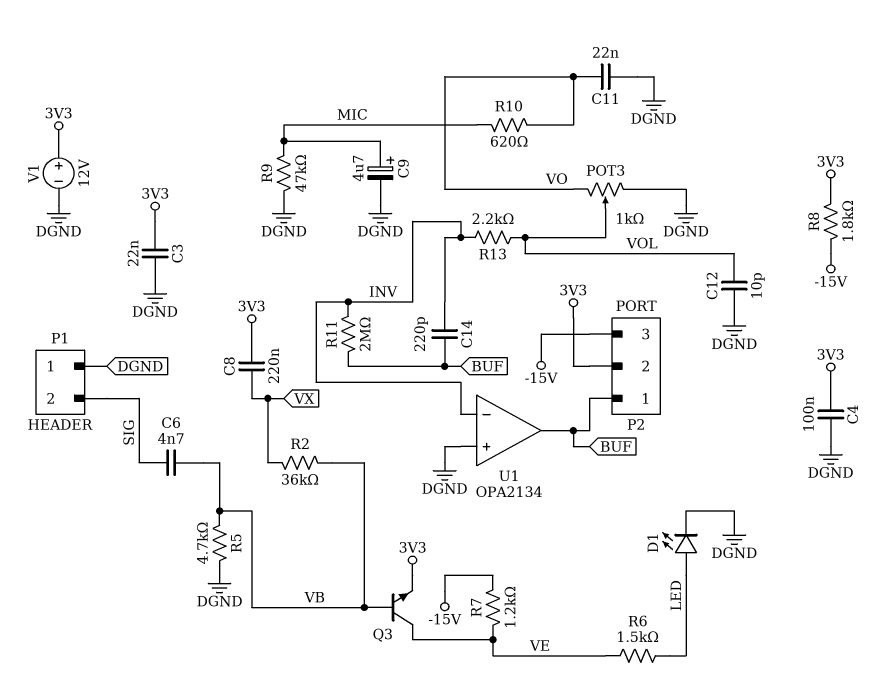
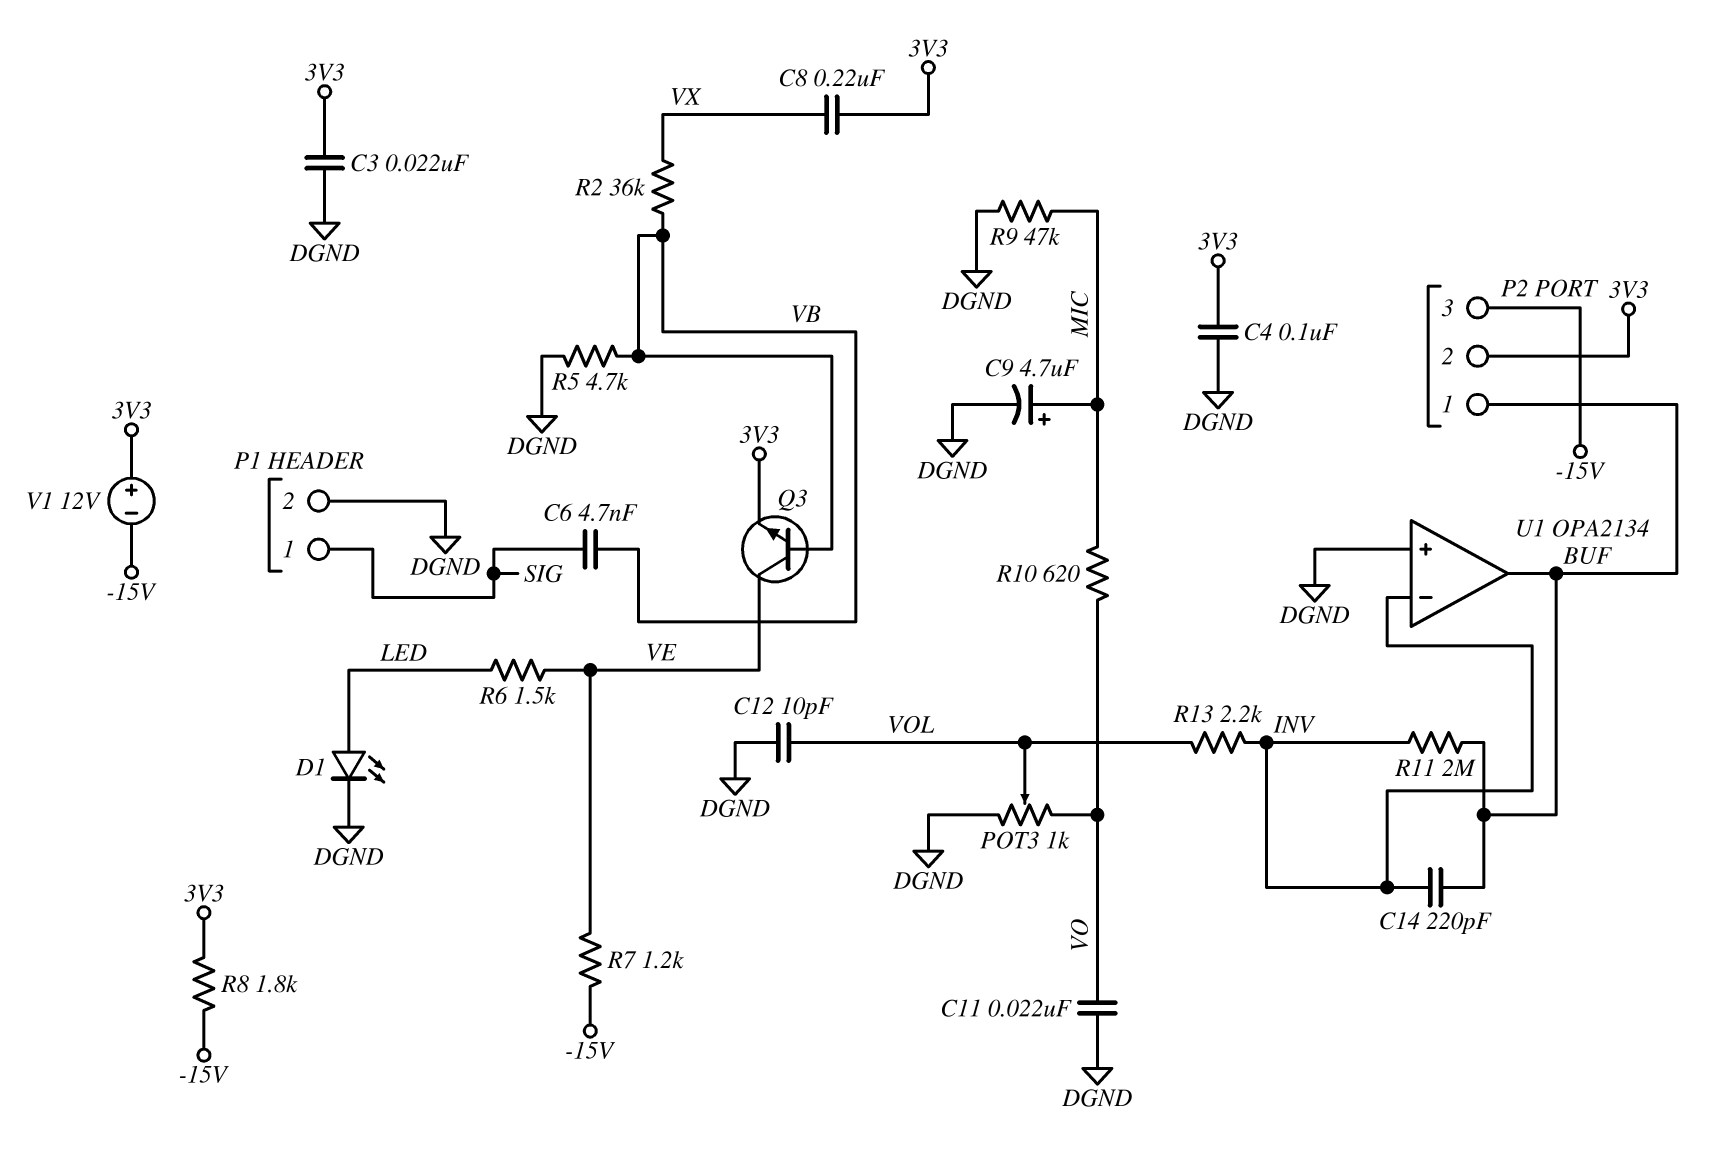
P1 pin 1: DGND -> SIG
P1 pin 2: SIG -> DGND
V1: 12V (plus 3V3, minus DGND) -> 12V (plus 3V3, minus -15V)

